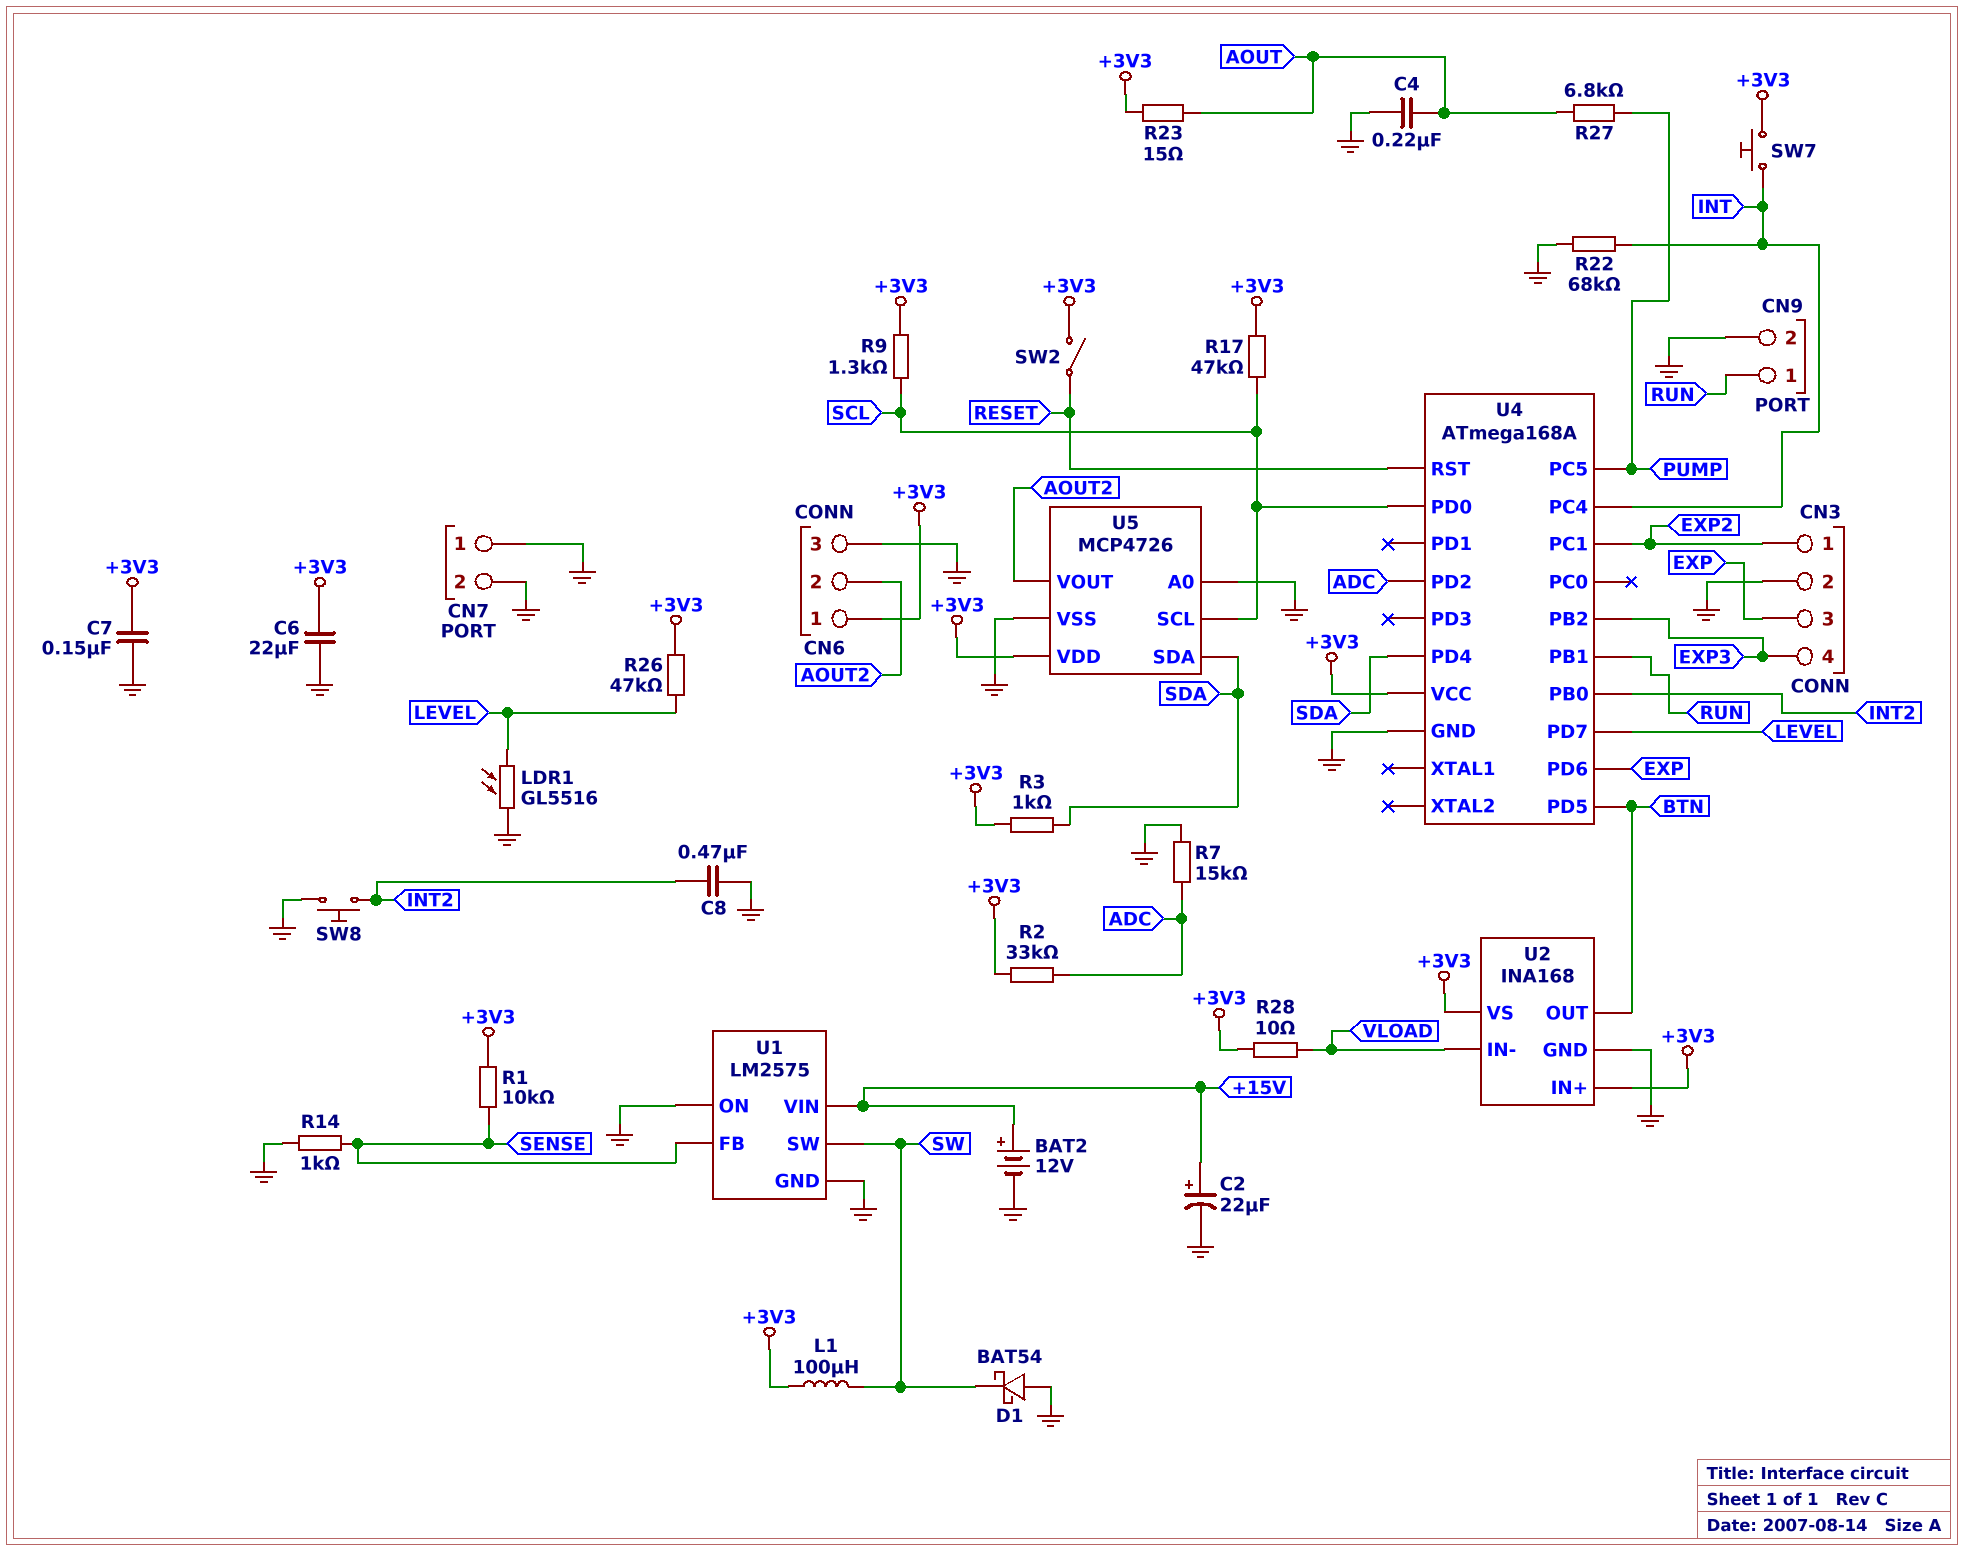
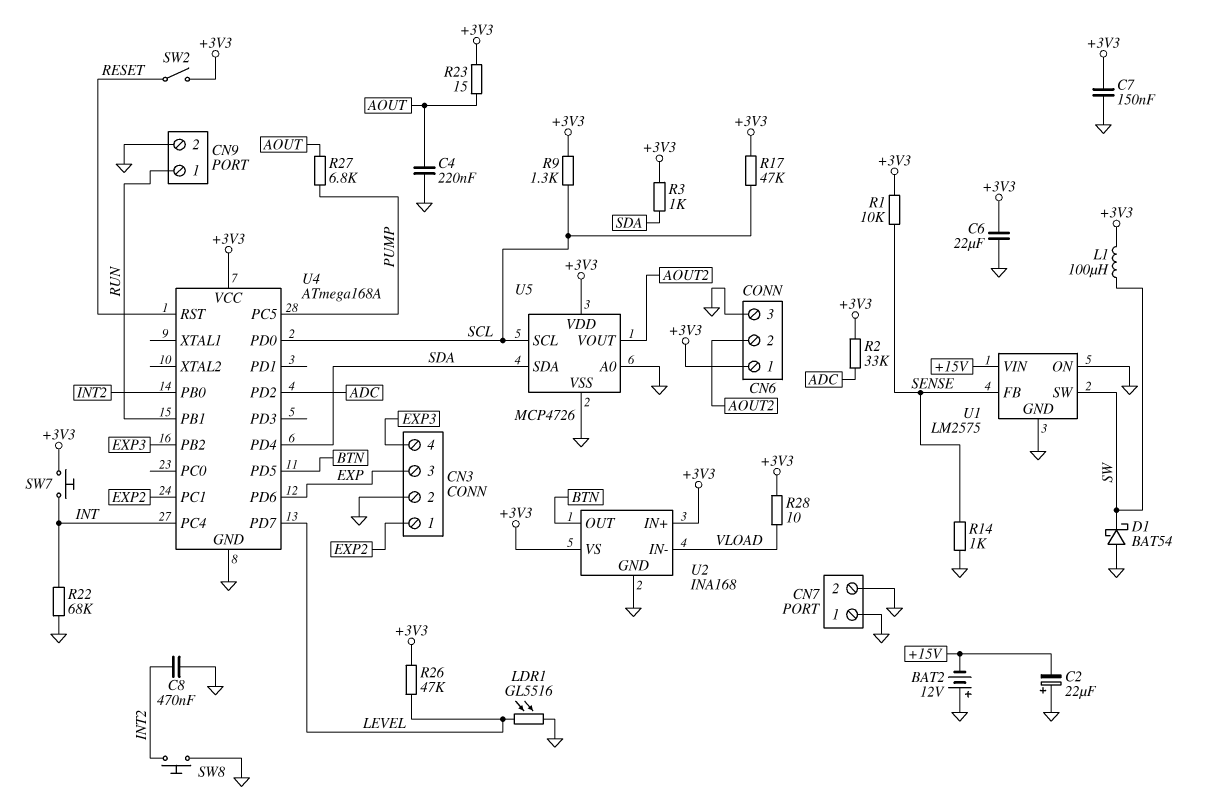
BAT2: 12V (plus +15V, minus GND) -> 12V (plus GND, minus +15V)
C2: 22uF (plus +15V, minus GND) -> 22uF (plus GND, minus +15V)
R7: 15k (ADC, GND) -> none

